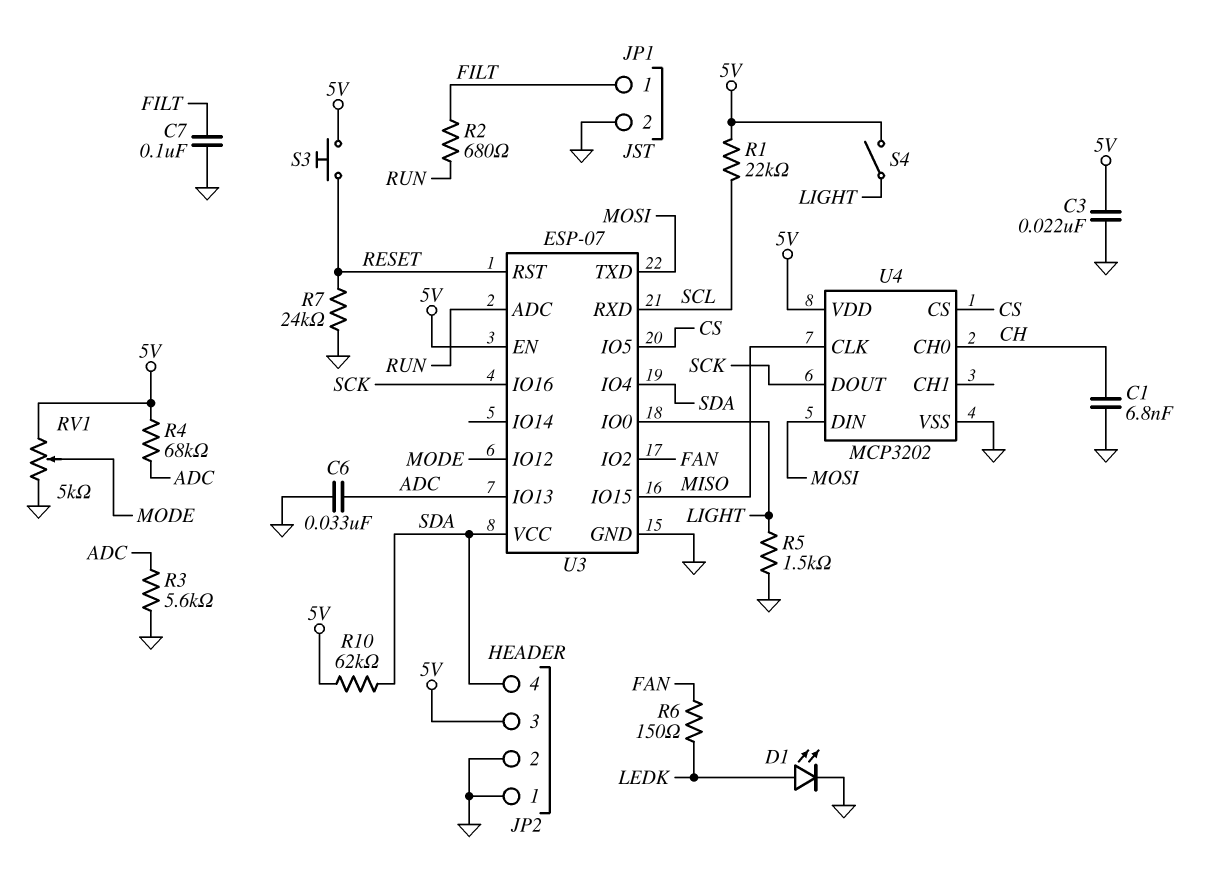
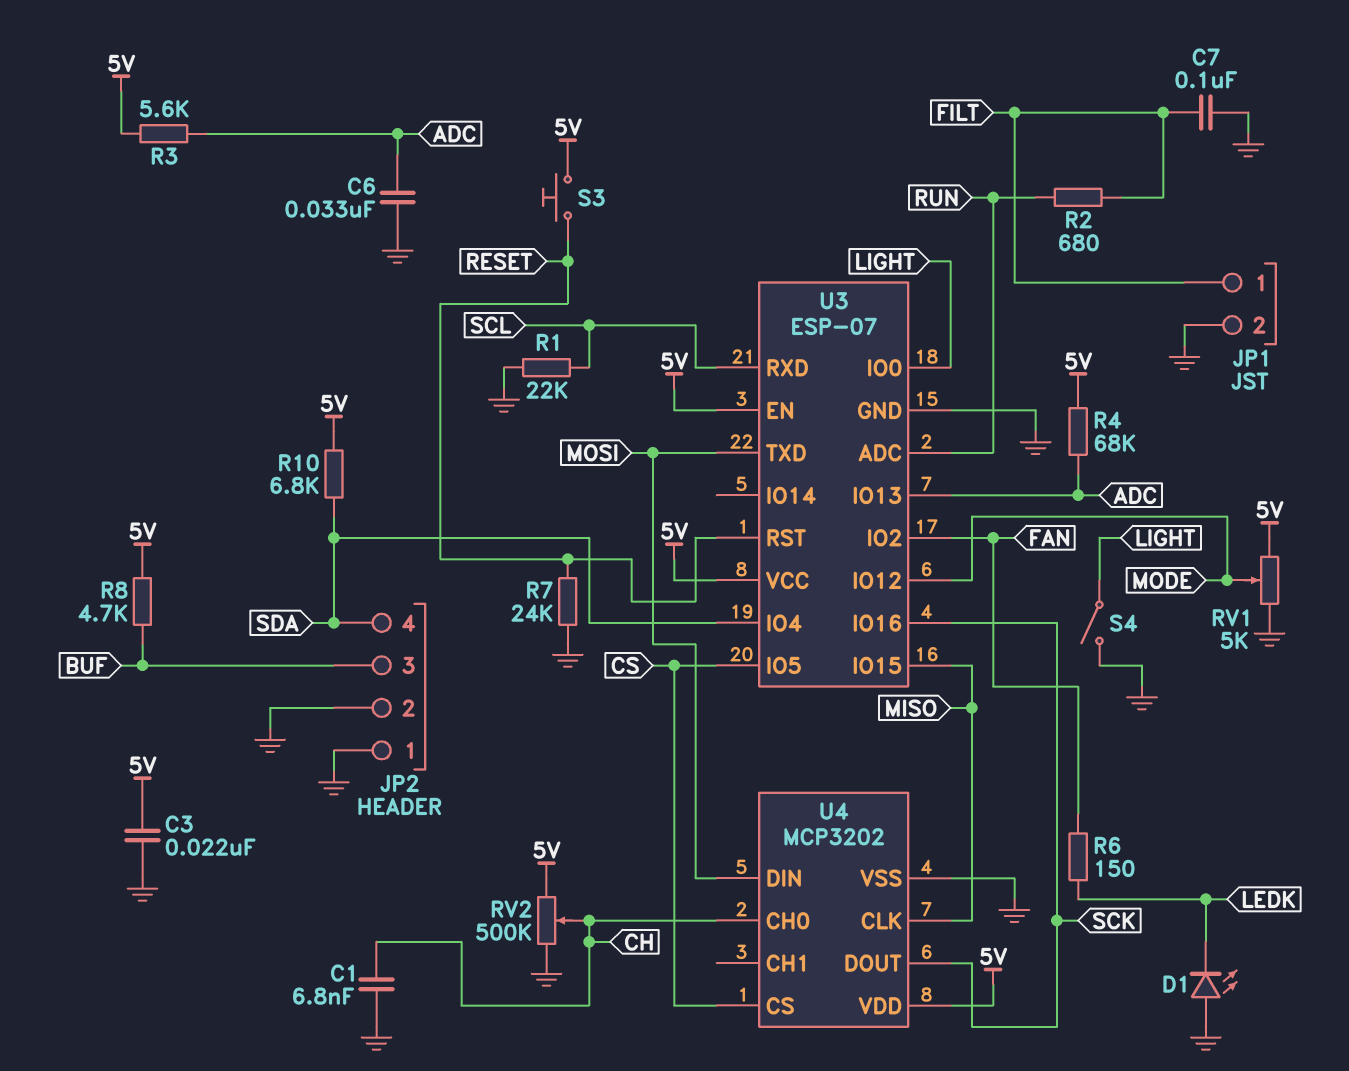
D1: LED (A LEDK, K GND) -> LED (A GND, K LEDK)
JP2 pin 3: 5V -> BUF
R1: 22k (5V, SCL) -> 22k (GND, SCL)
R3: 5.6k (ADC, GND) -> 5.6k (5V, ADC)
R5: 1.5k (GND, LIGHT) -> none
R8: none -> 4.7k (5V, BUF)
R10: 62k (5V, SDA) -> 6.8k (5V, SDA)
RV2: none -> 500k (5V, GND, wiper CH)
S4: switch (5V, LIGHT) -> switch (GND, LIGHT)
U3 pin VCC: SDA -> 5V

